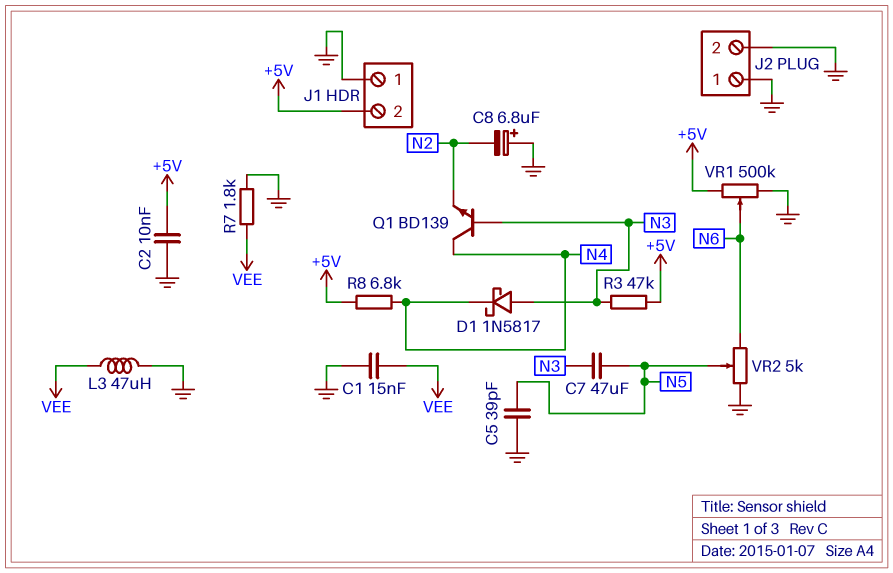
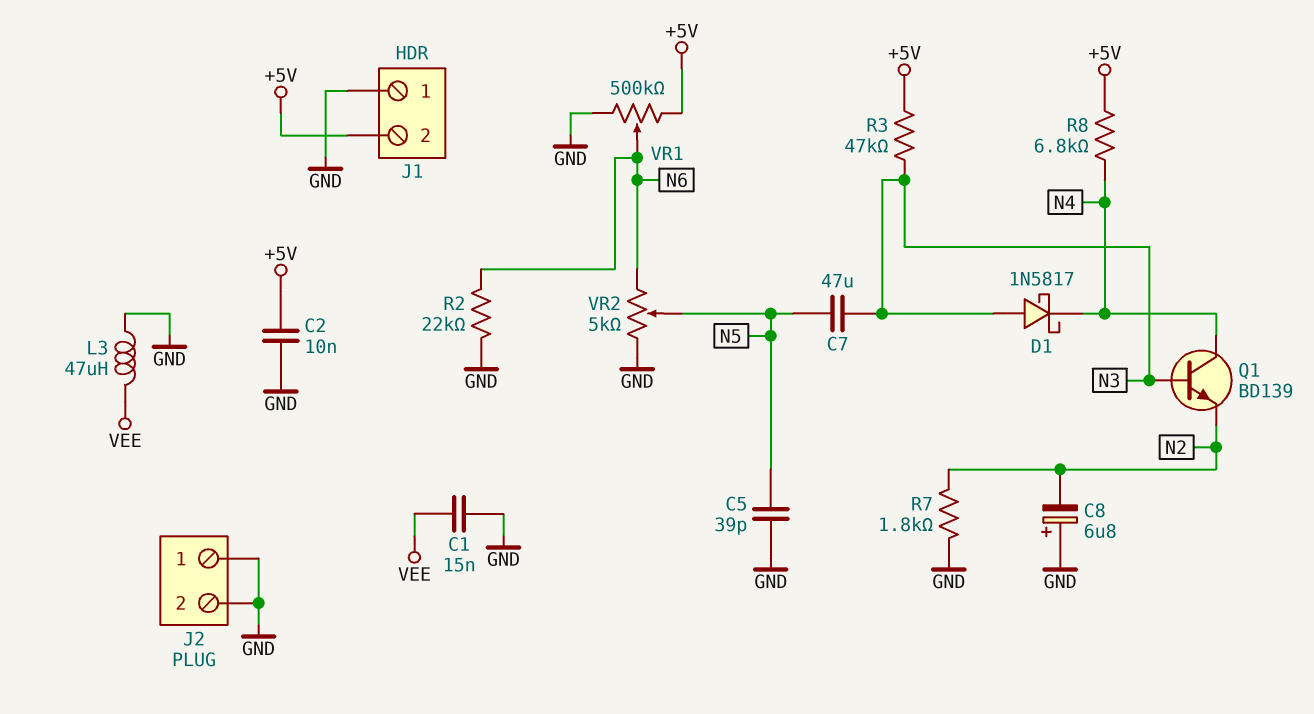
R2: none -> 22k (GND, N6)
R7: 1.8k (GND, VEE) -> 1.8k (GND, N2)

